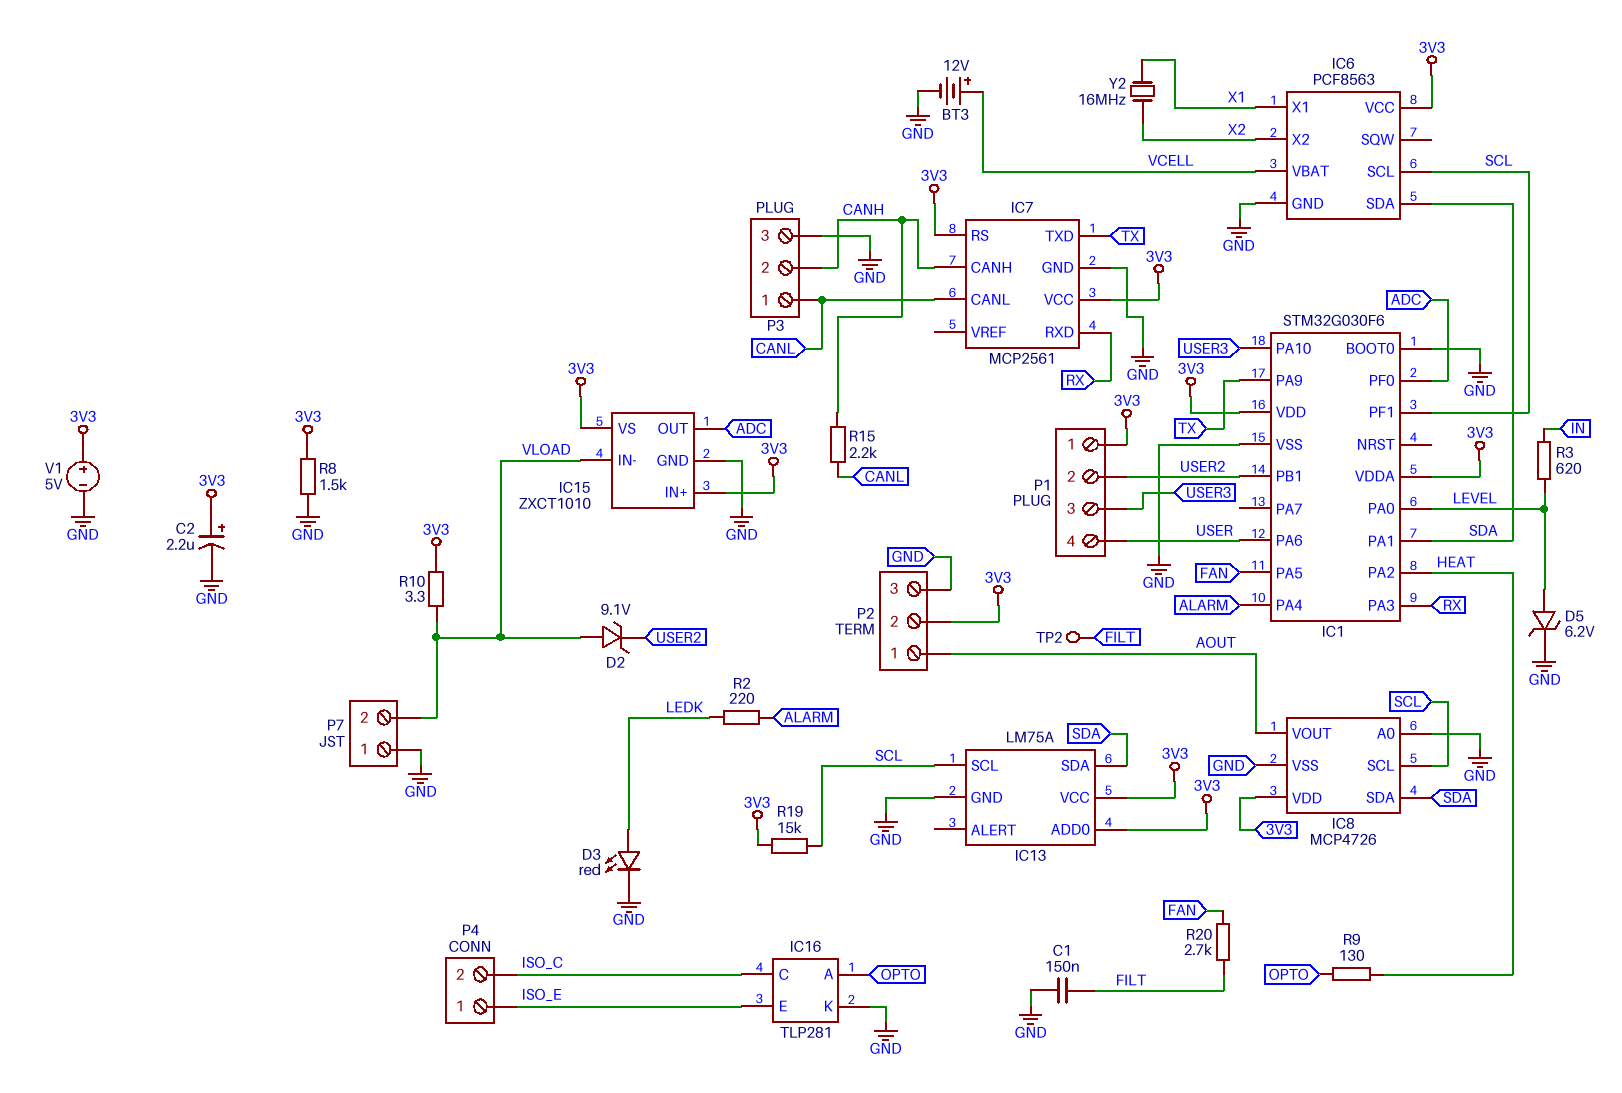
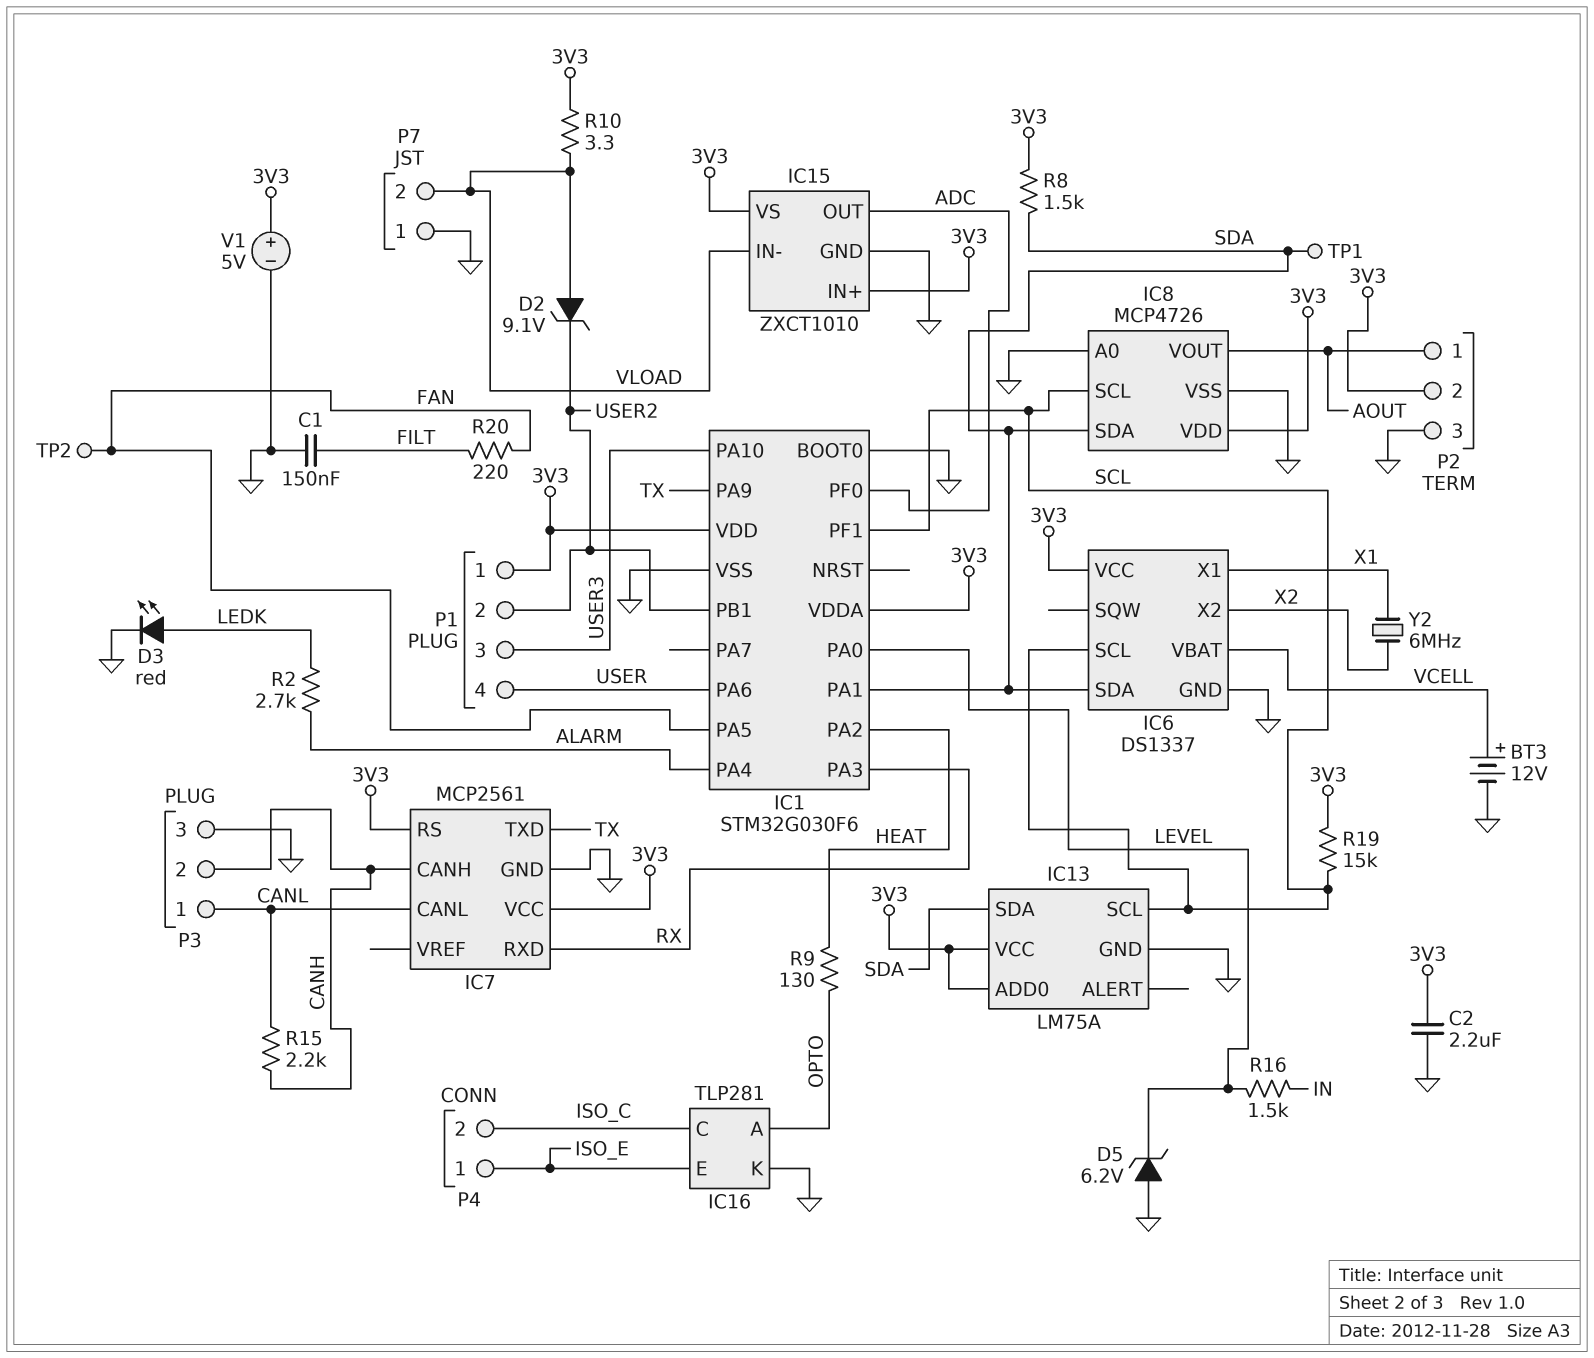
C2: 2.2uF (plus 3V3, minus GND) -> 2.2uF (3V3, GND)
D5: zener 6.2V (A LEVEL, K GND) -> zener 6.2V (A GND, K LEVEL)
IC6: PCF8563 -> DS1337
R2: 220 (ALARM, LEDK) -> 2.7k (ALARM, LEDK)
R3: 620 (IN, LEVEL) -> none
R8: 1.5k (3V3, GND) -> 1.5k (3V3, SDA)
R16: none -> 1.5k (IN, LEVEL)
R20: 2.7k (FAN, FILT) -> 220 (FAN, FILT)
TP1: none -> test point (SDA)
TP2: test point (FILT) -> test point (FAN)
Y2: 16MHz (X1, X2) -> 6MHz (X1, X2)

